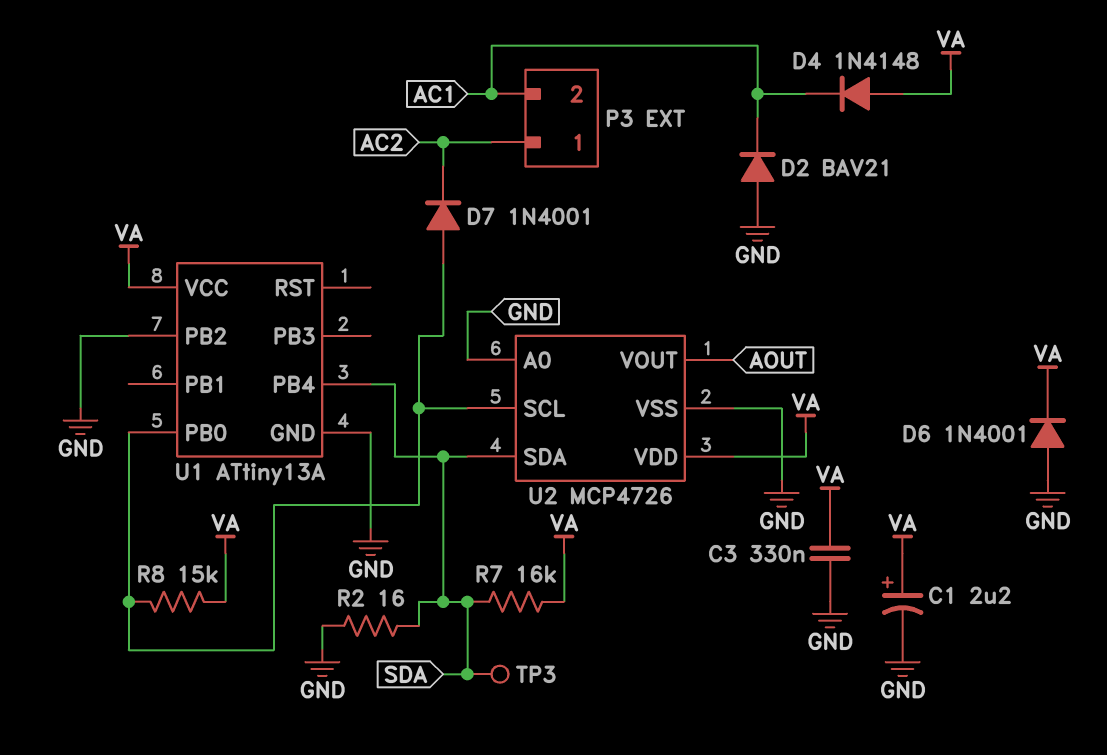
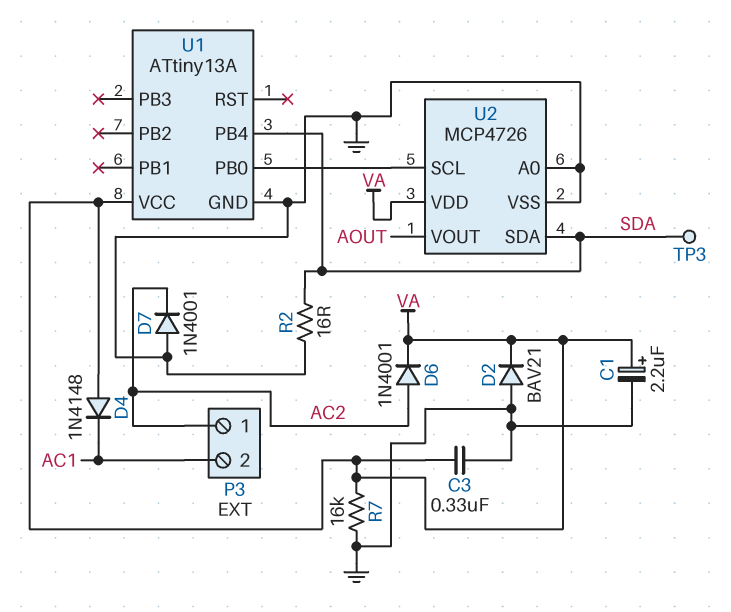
D2: diode BAV21 (A GND, K AC1) -> diode BAV21 (A GND, K VA)
D6: diode 1N4001 (A GND, K VA) -> diode 1N4001 (A AC2, K VA)
D7: diode 1N4001 (A U1/PB0, K AC2) -> diode 1N4001 (A GND, K AC2)
R7: 16k (SDA, VA) -> 16k (GND, VA)
R8: 15k (U1/PB0, VA) -> none
U1 pin PB2: GND -> none

